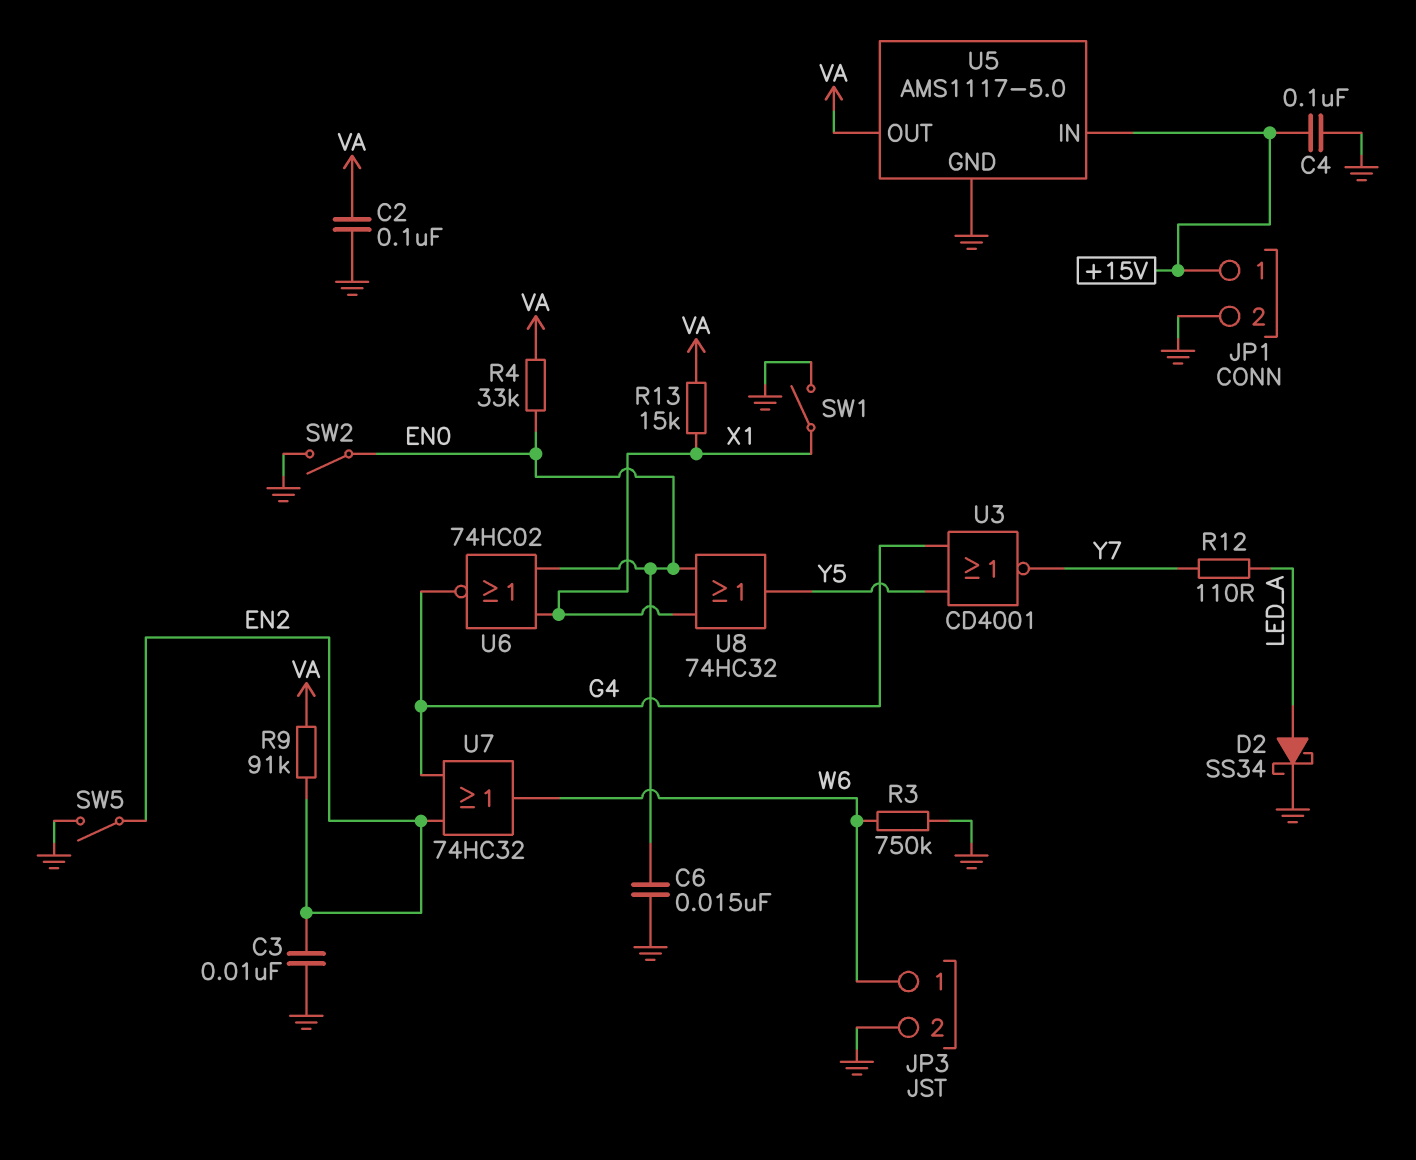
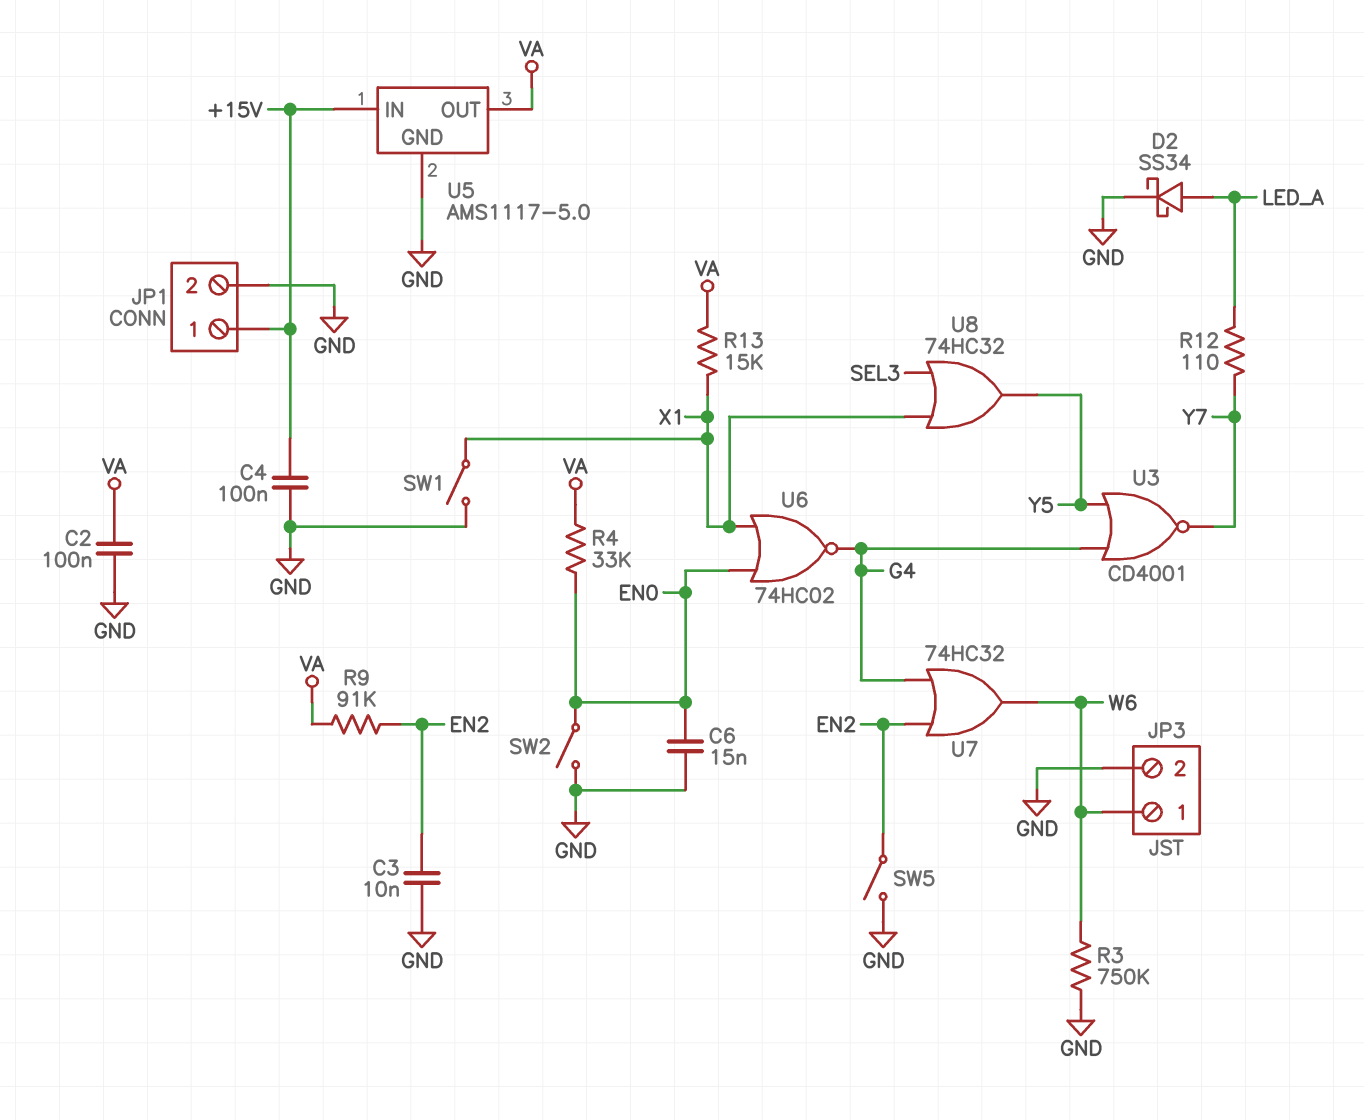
U8: OR 74HC32 (in EN0, in X1, out Y5) -> OR 74HC32 (in SEL3, in X1, out Y5)

